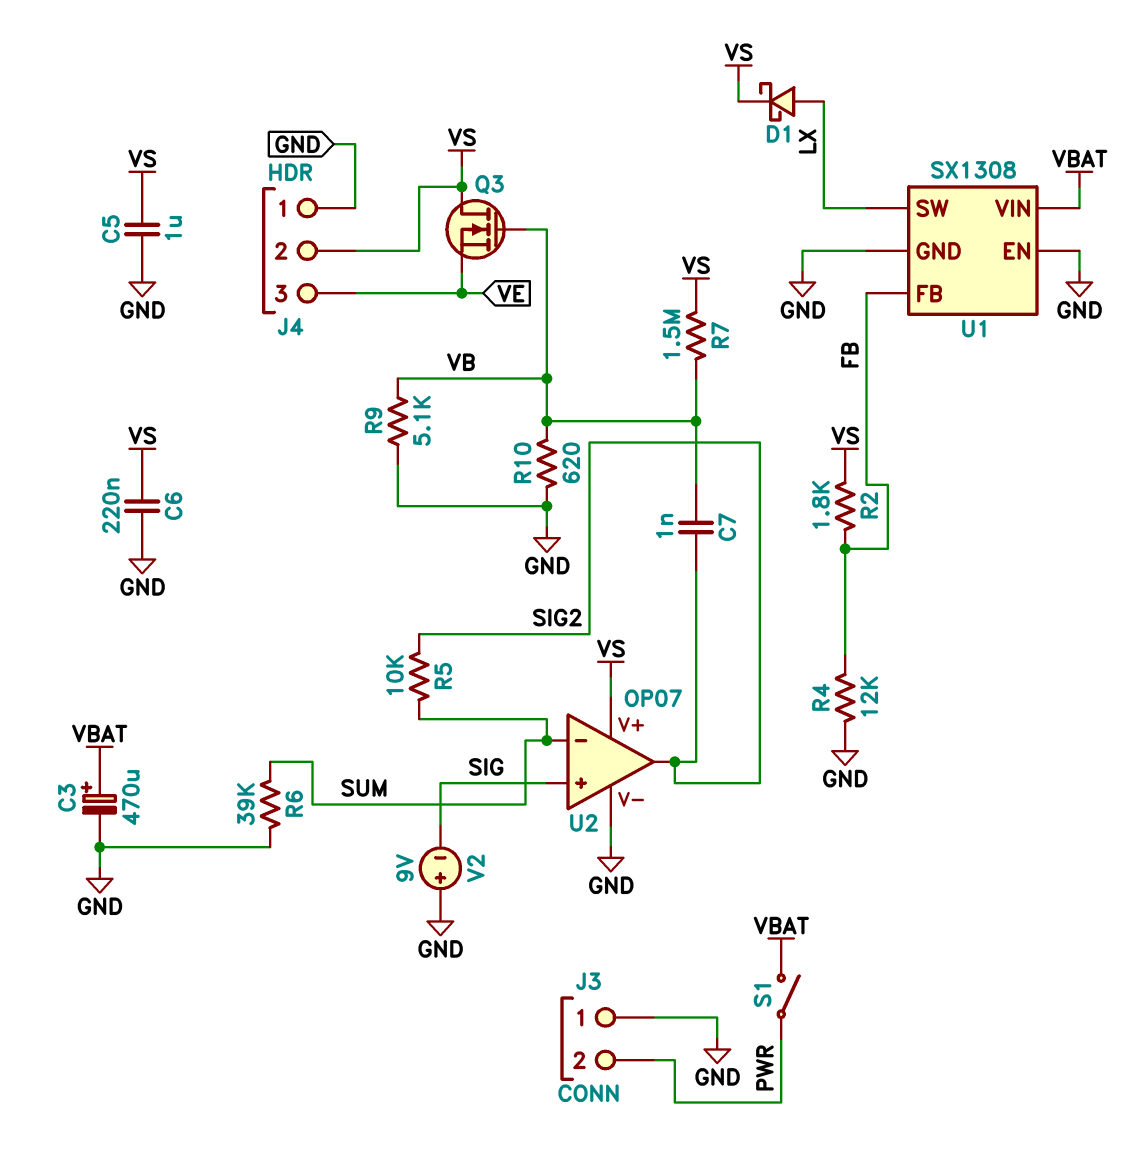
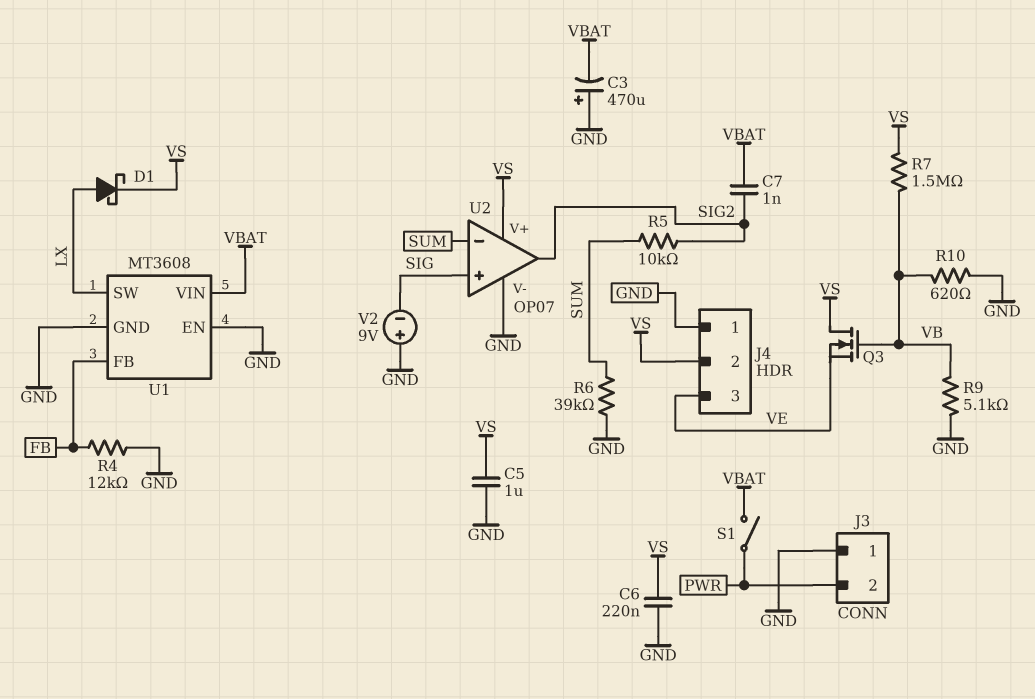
C3: 470uF (plus VBAT, minus GND) -> 470uF (plus GND, minus VBAT)
C7: 1nF (SIG2, VB) -> 1nF (SIG2, VBAT)
R2: 1.8k (FB, VS) -> none
U1: SX1308 -> MT3608

